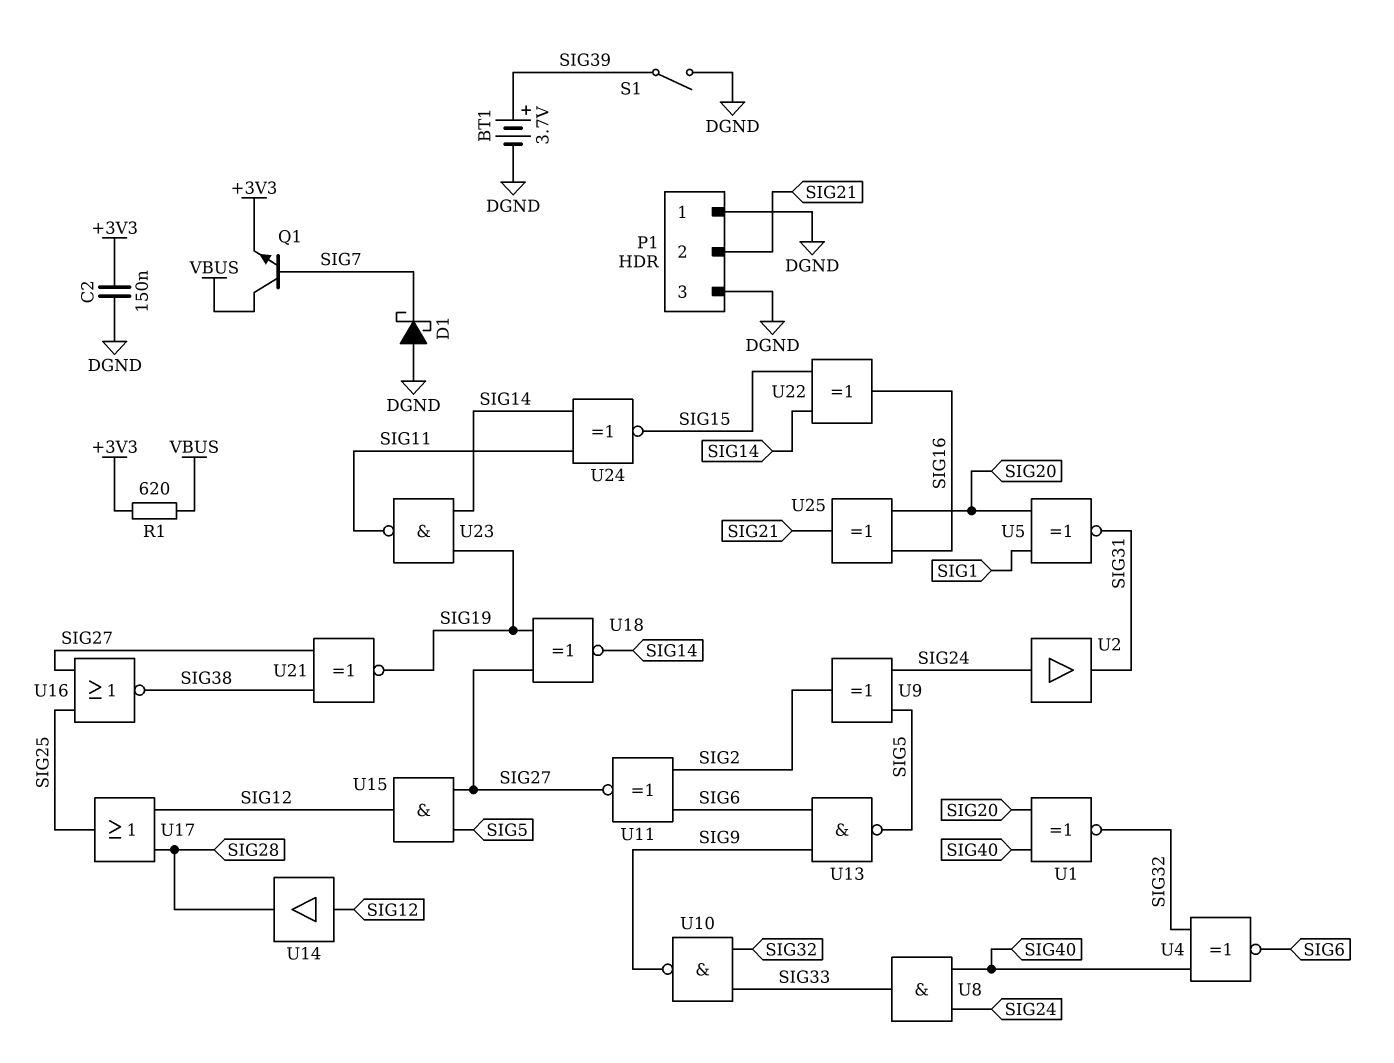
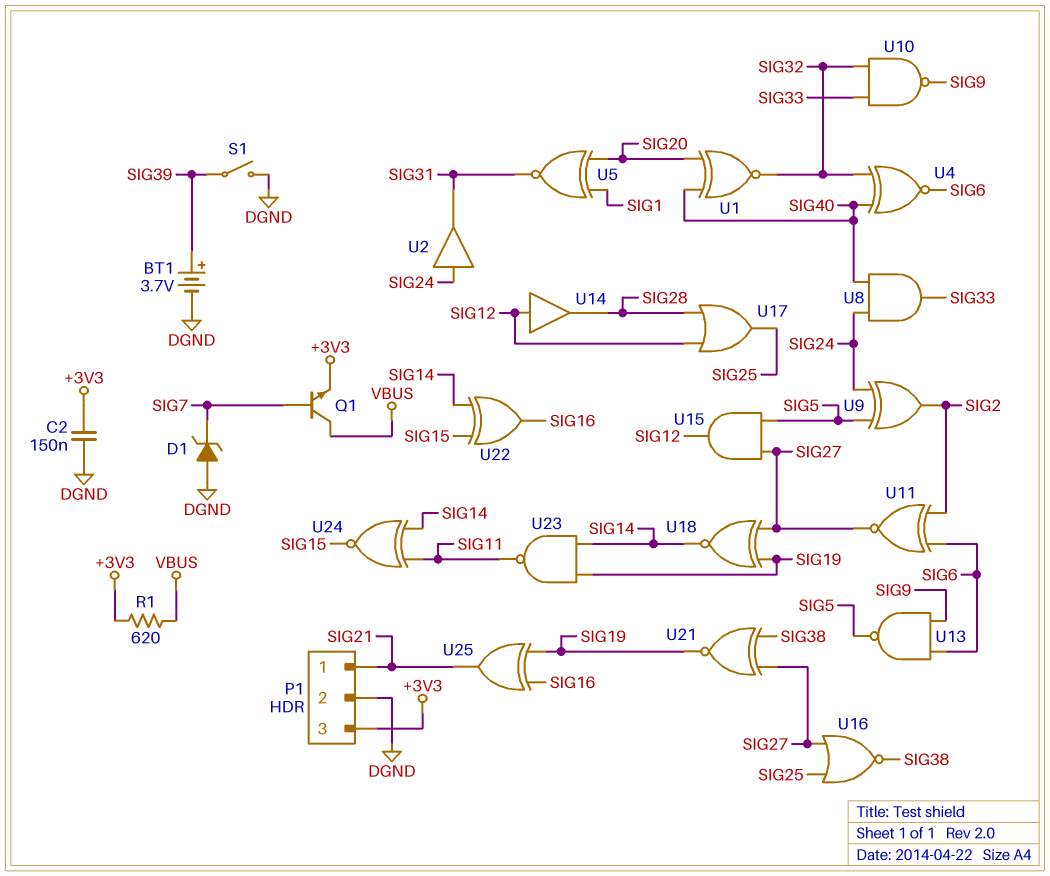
D1: schottky (A DGND, K SIG7) -> zener (A DGND, K SIG7)
P1 pin 1: DGND -> SIG21
P1 pin 2: SIG21 -> DGND
P1 pin 3: DGND -> +3V3
U25: XOR (in SIG16, in SIG20, out SIG21) -> XOR (in SIG16, in SIG19, out SIG21)

